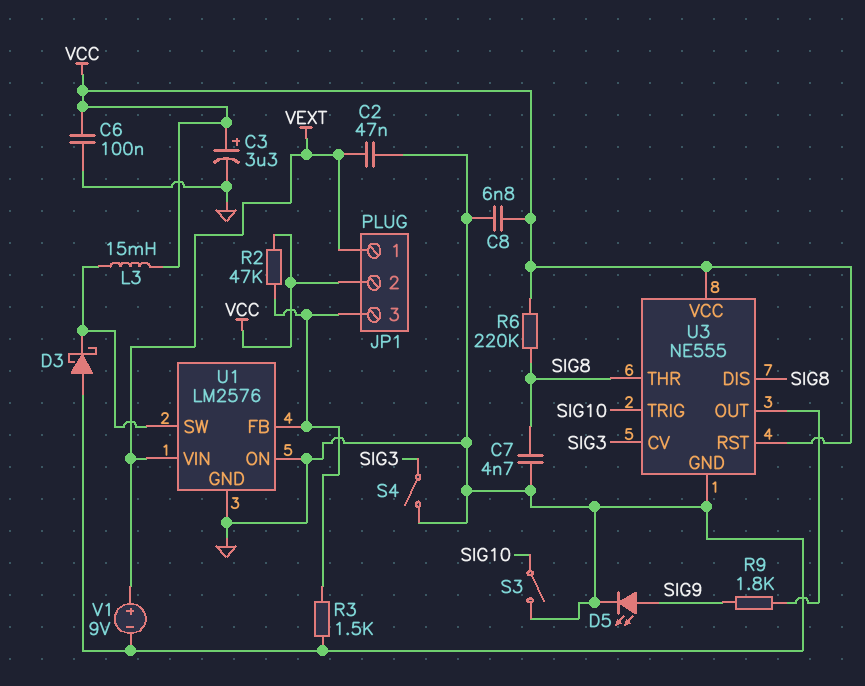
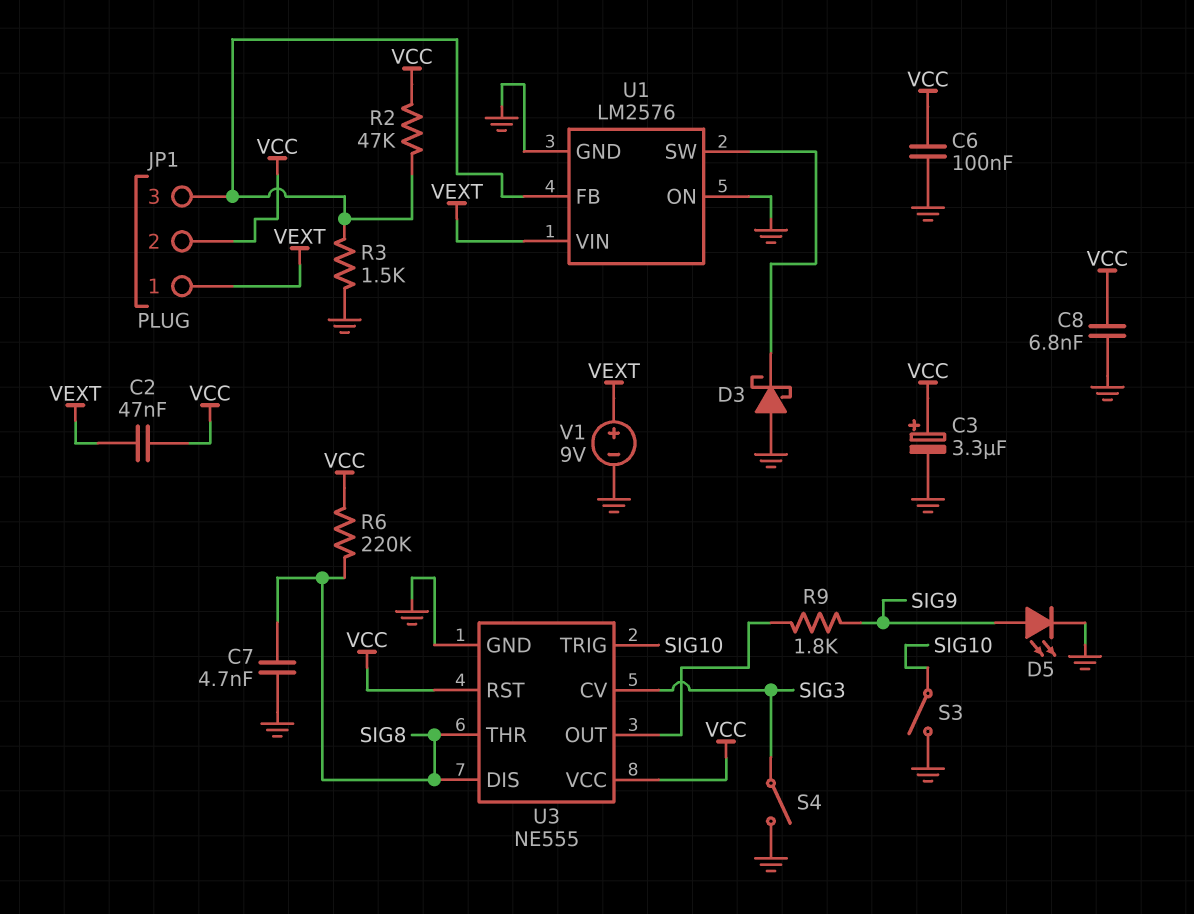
C2: 47nF (GND, VEXT) -> 47nF (VCC, VEXT)
L3: 15mH (U1/SW, VCC) -> none

